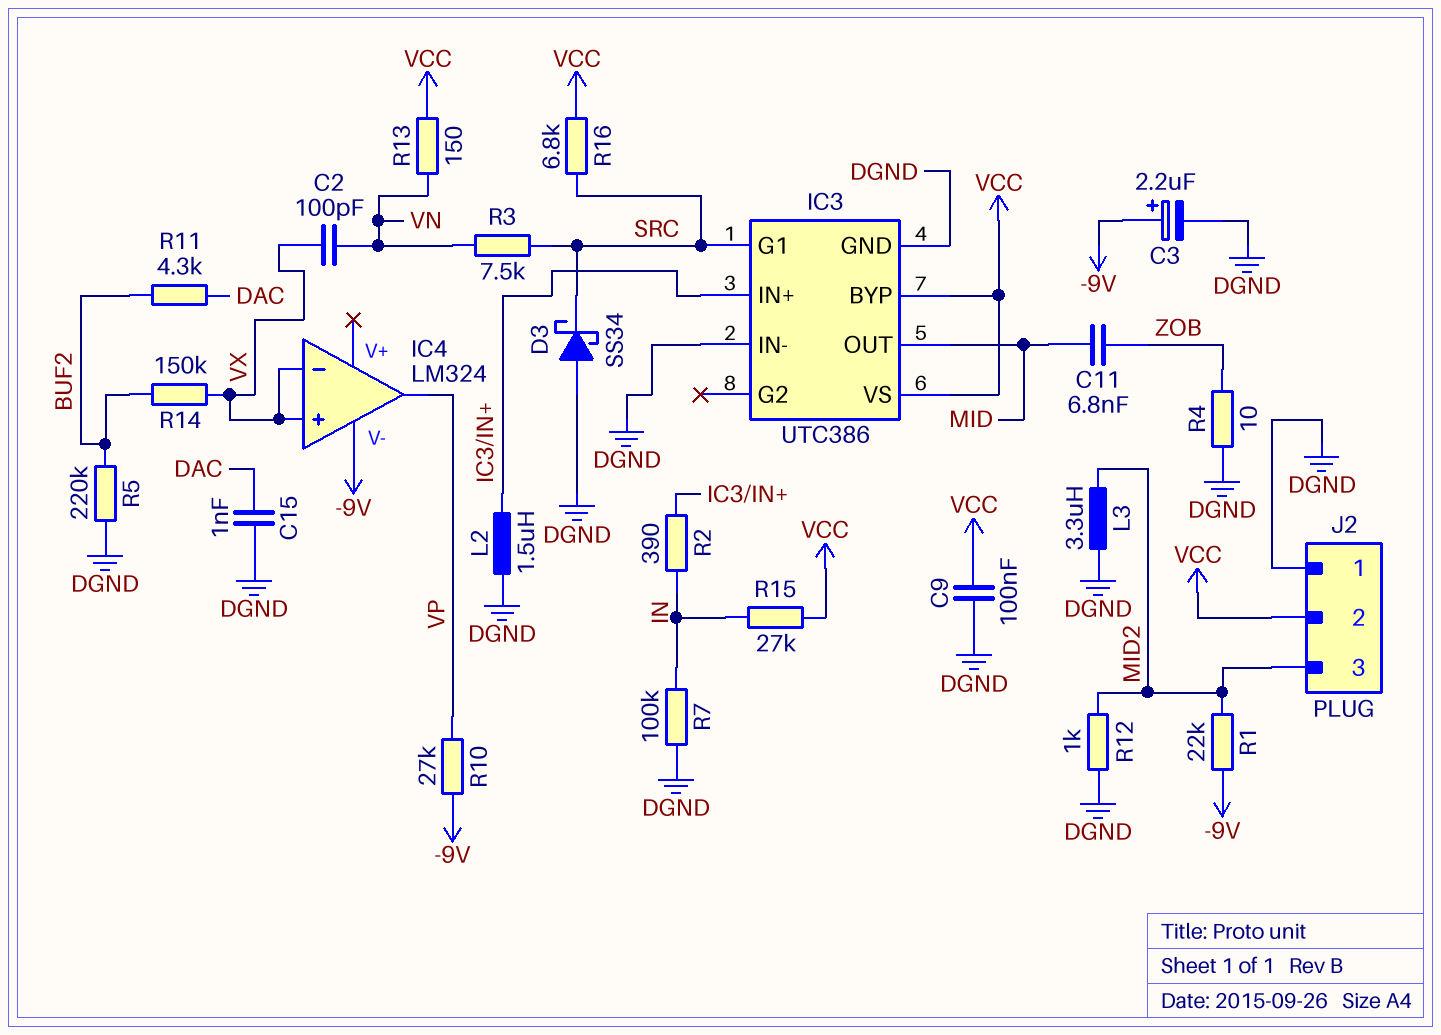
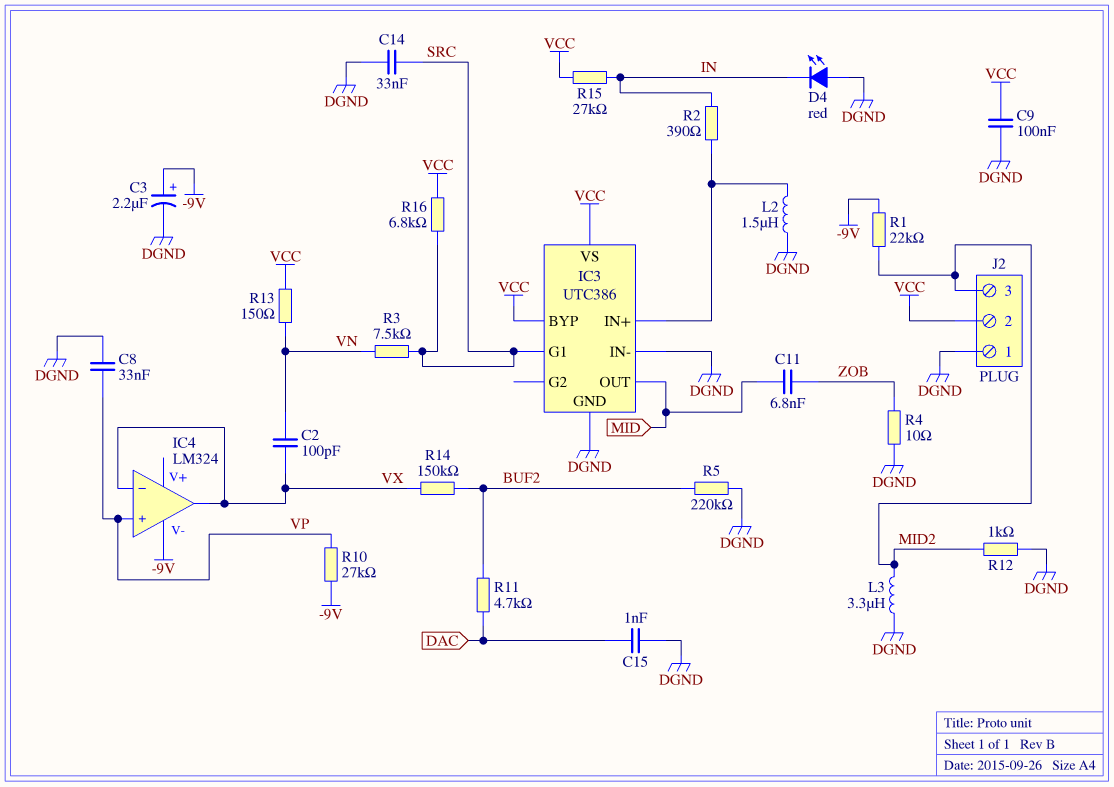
C8: none -> 33nF (DGND, VP)
C14: none -> 33nF (DGND, SRC)
D3: schottky SS34 (A DGND, K SRC) -> none
D4: none -> LED red (A DGND, K IN)
IC4 pin in+: VX -> VP
IC4 pin out: VP -> VX
R7: 100k (DGND, IN) -> none
R11: 4.3k (BUF2, DAC) -> 4.7k (BUF2, DAC)

